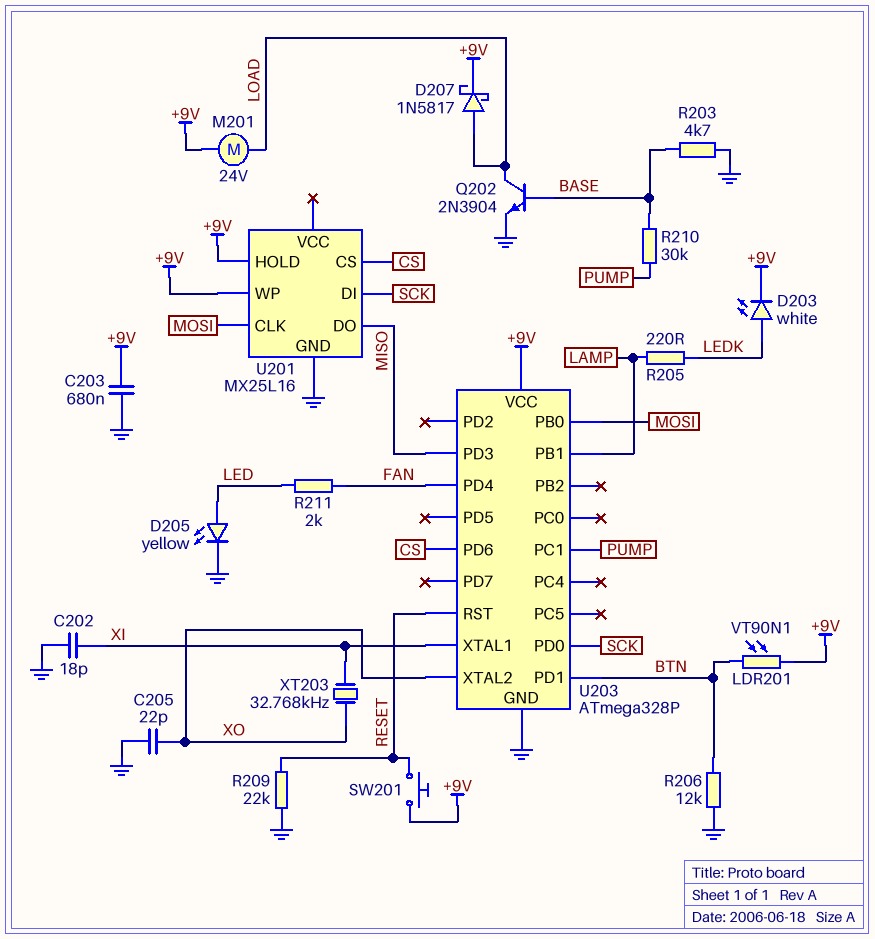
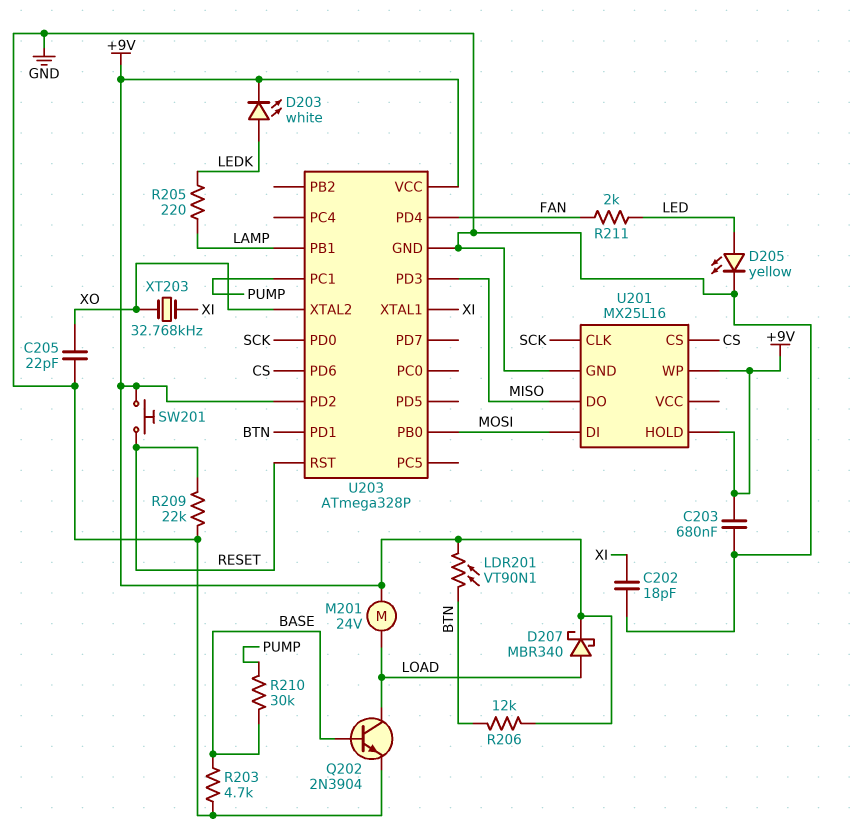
D207: schottky 1N5817 (A LOAD, K +9V) -> schottky MBR340 (A LOAD, K +9V)
R206: 12k (BTN, GND) -> 12k (+9V, BTN)
U201 pin CLK: MOSI -> SCK
U201 pin DI: SCK -> MOSI
U203 pin PD2: none -> +9V

